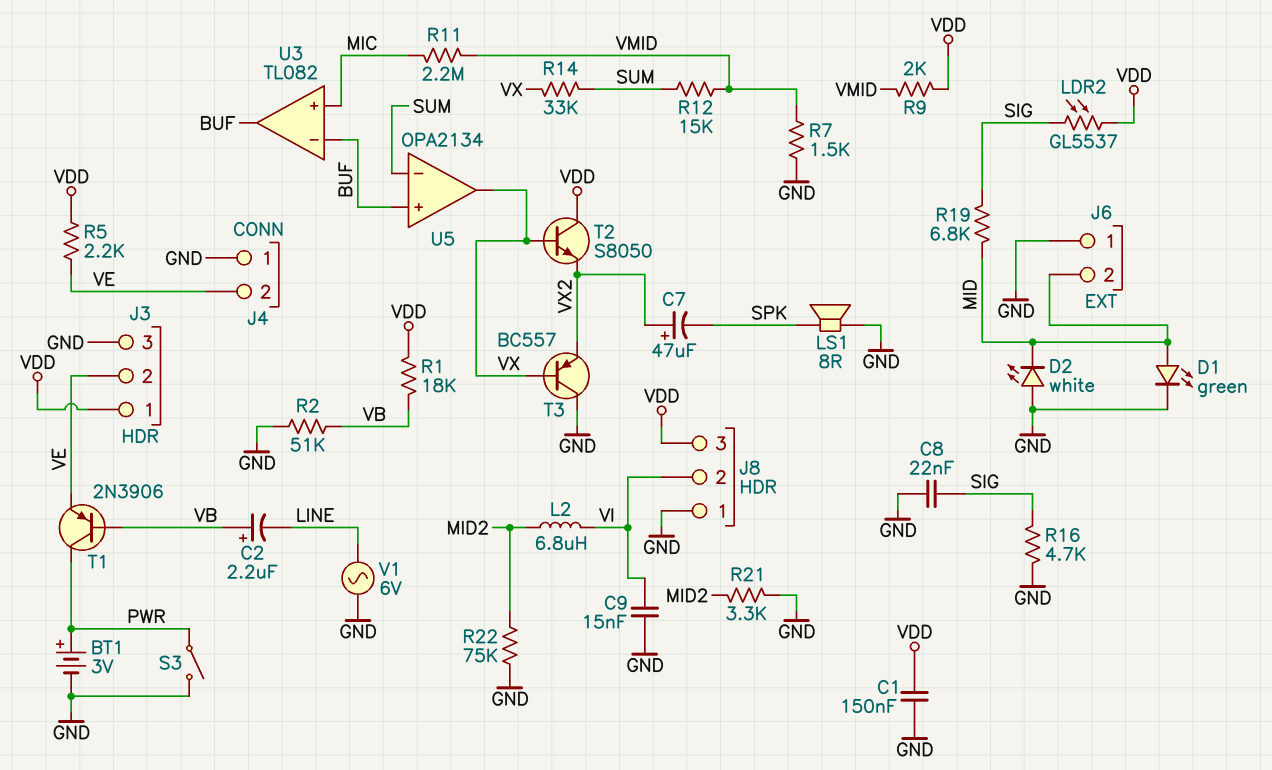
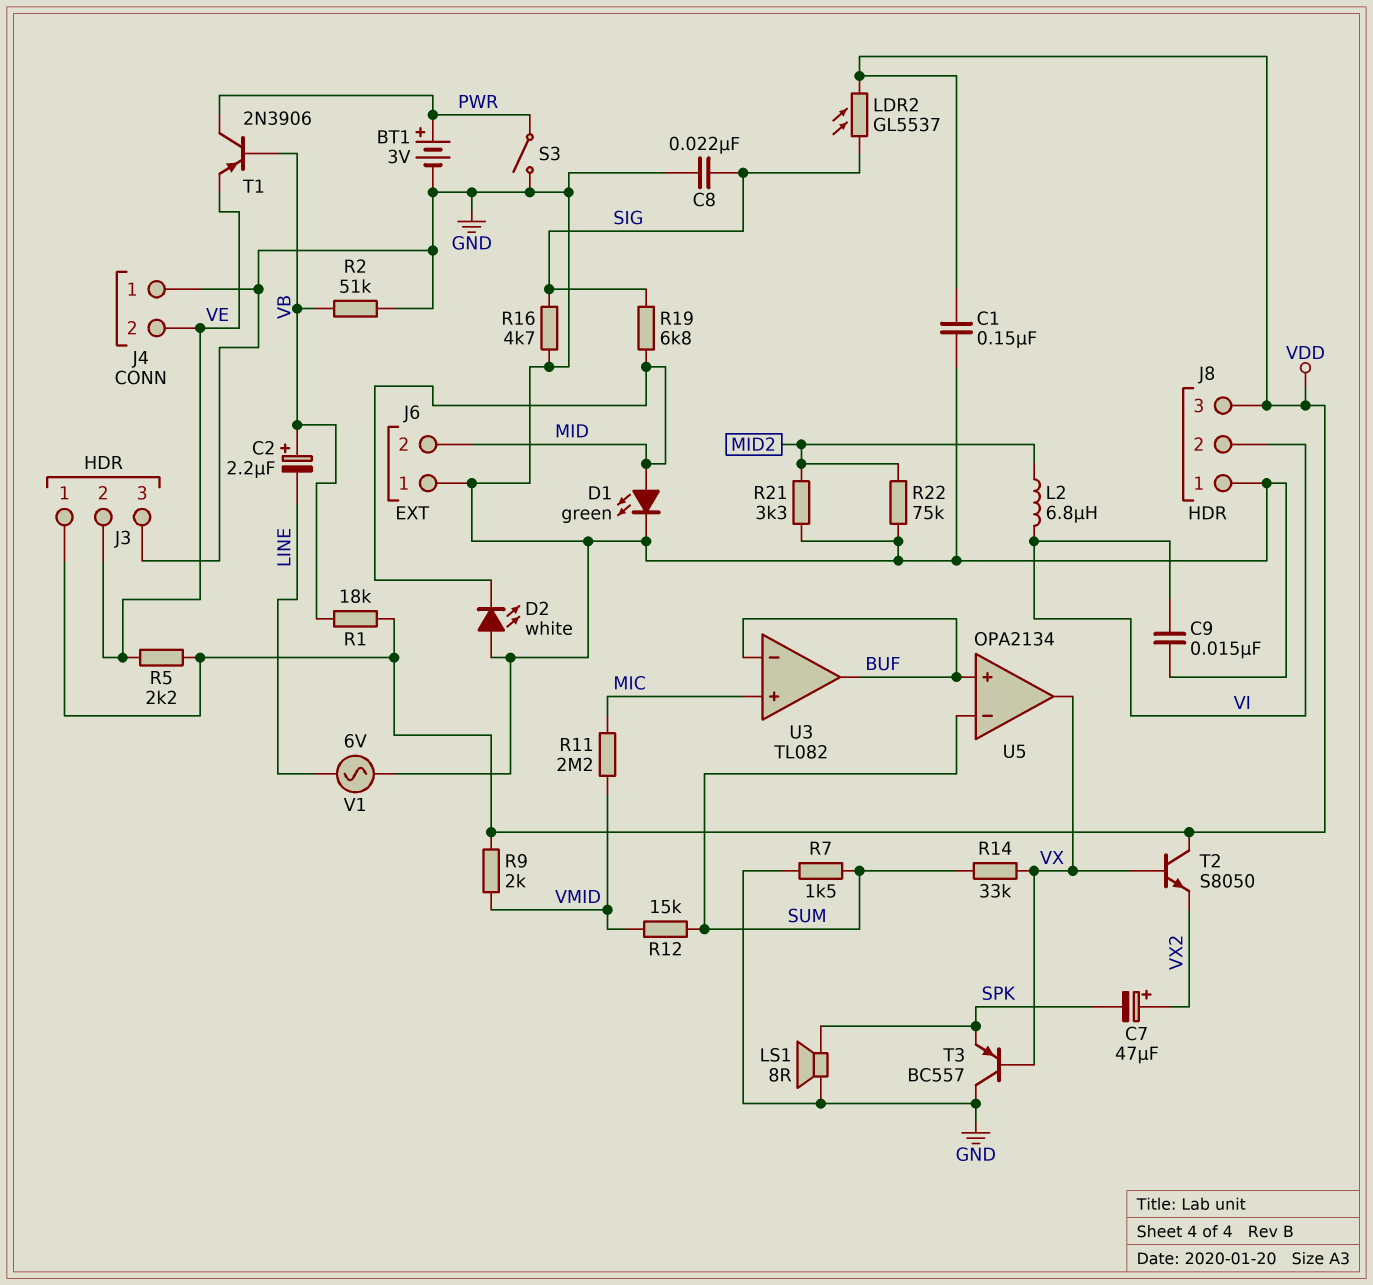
R7: 1.5k (GND, VMID) -> 1.5k (GND, SUM)
T3: PNP BC557 (B VX, C GND, E VX2) -> PNP BC557 (B VX, C GND, E SPK)

